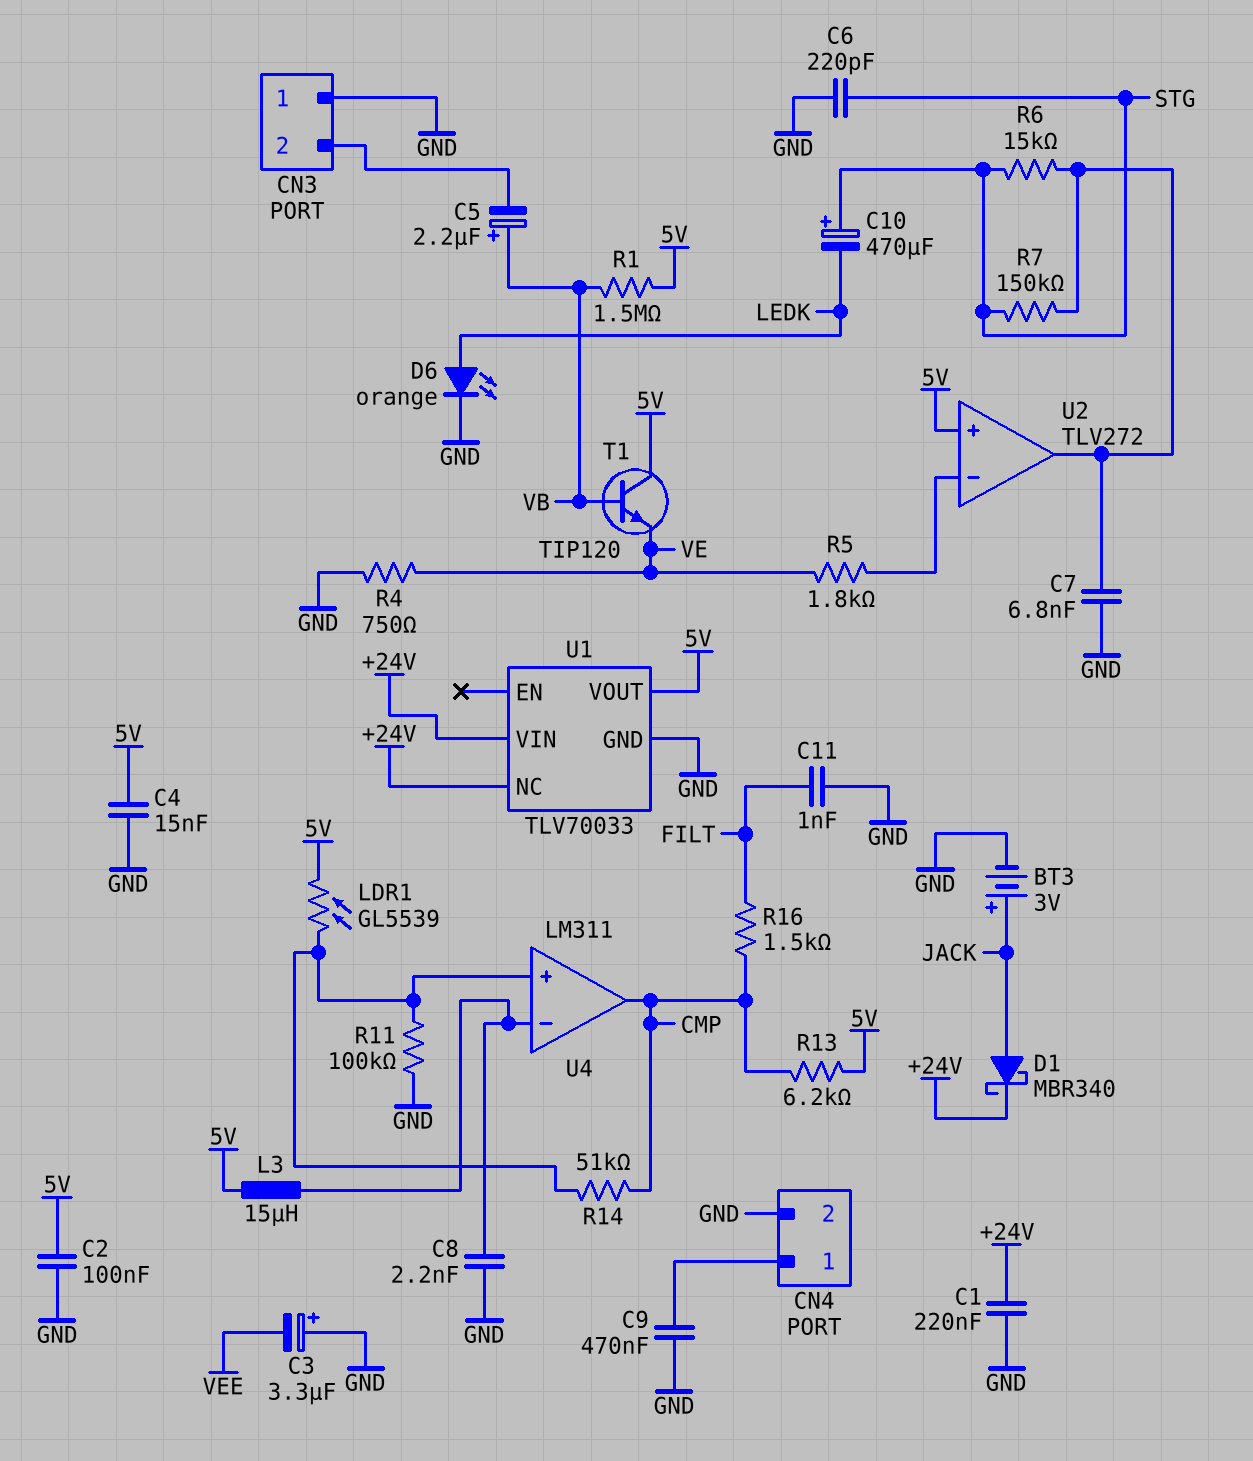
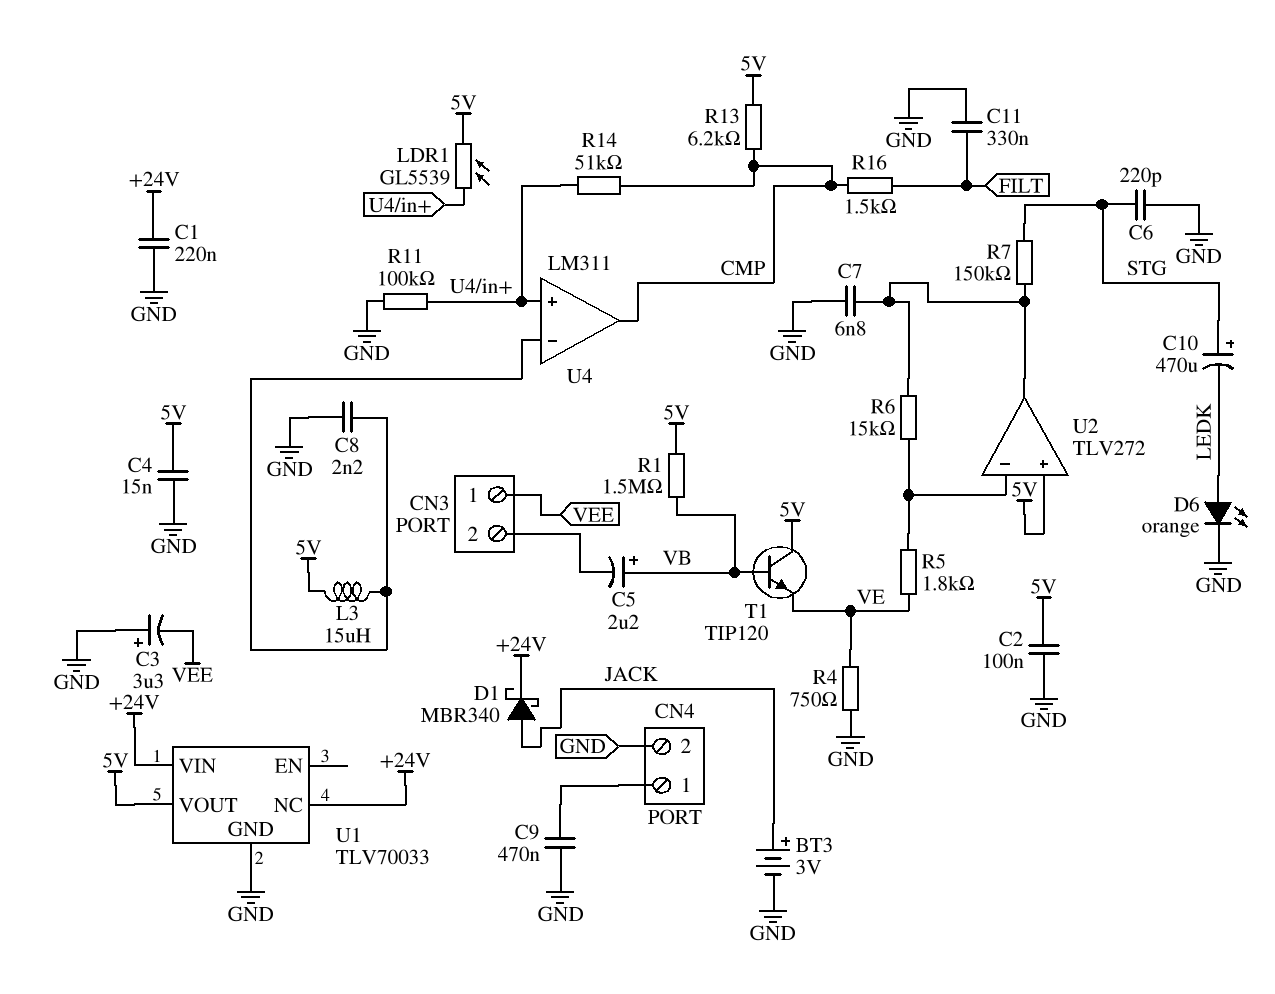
C11: 1nF (FILT, GND) -> 330nF (FILT, GND)
CN3 pin 1: GND -> VEE
R6: 15k (STG, U2/out) -> 15k (U2/in-, U2/out)

